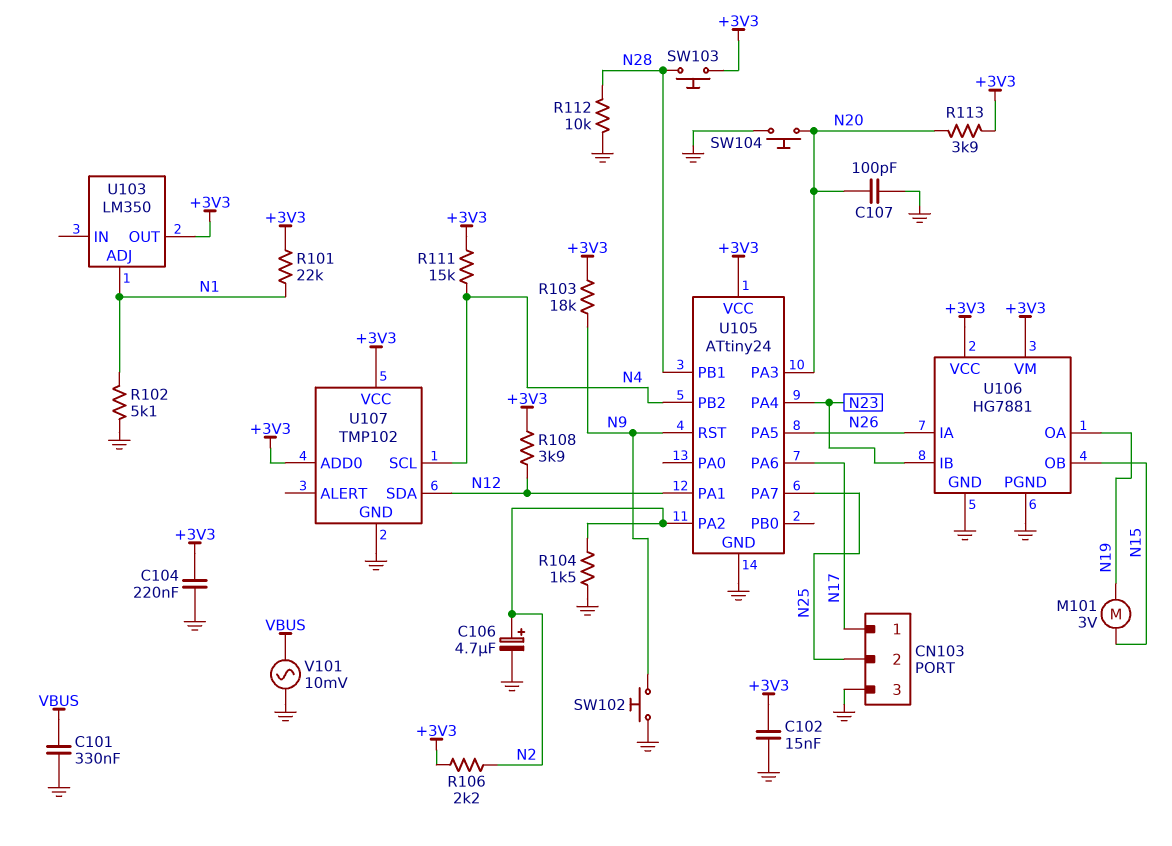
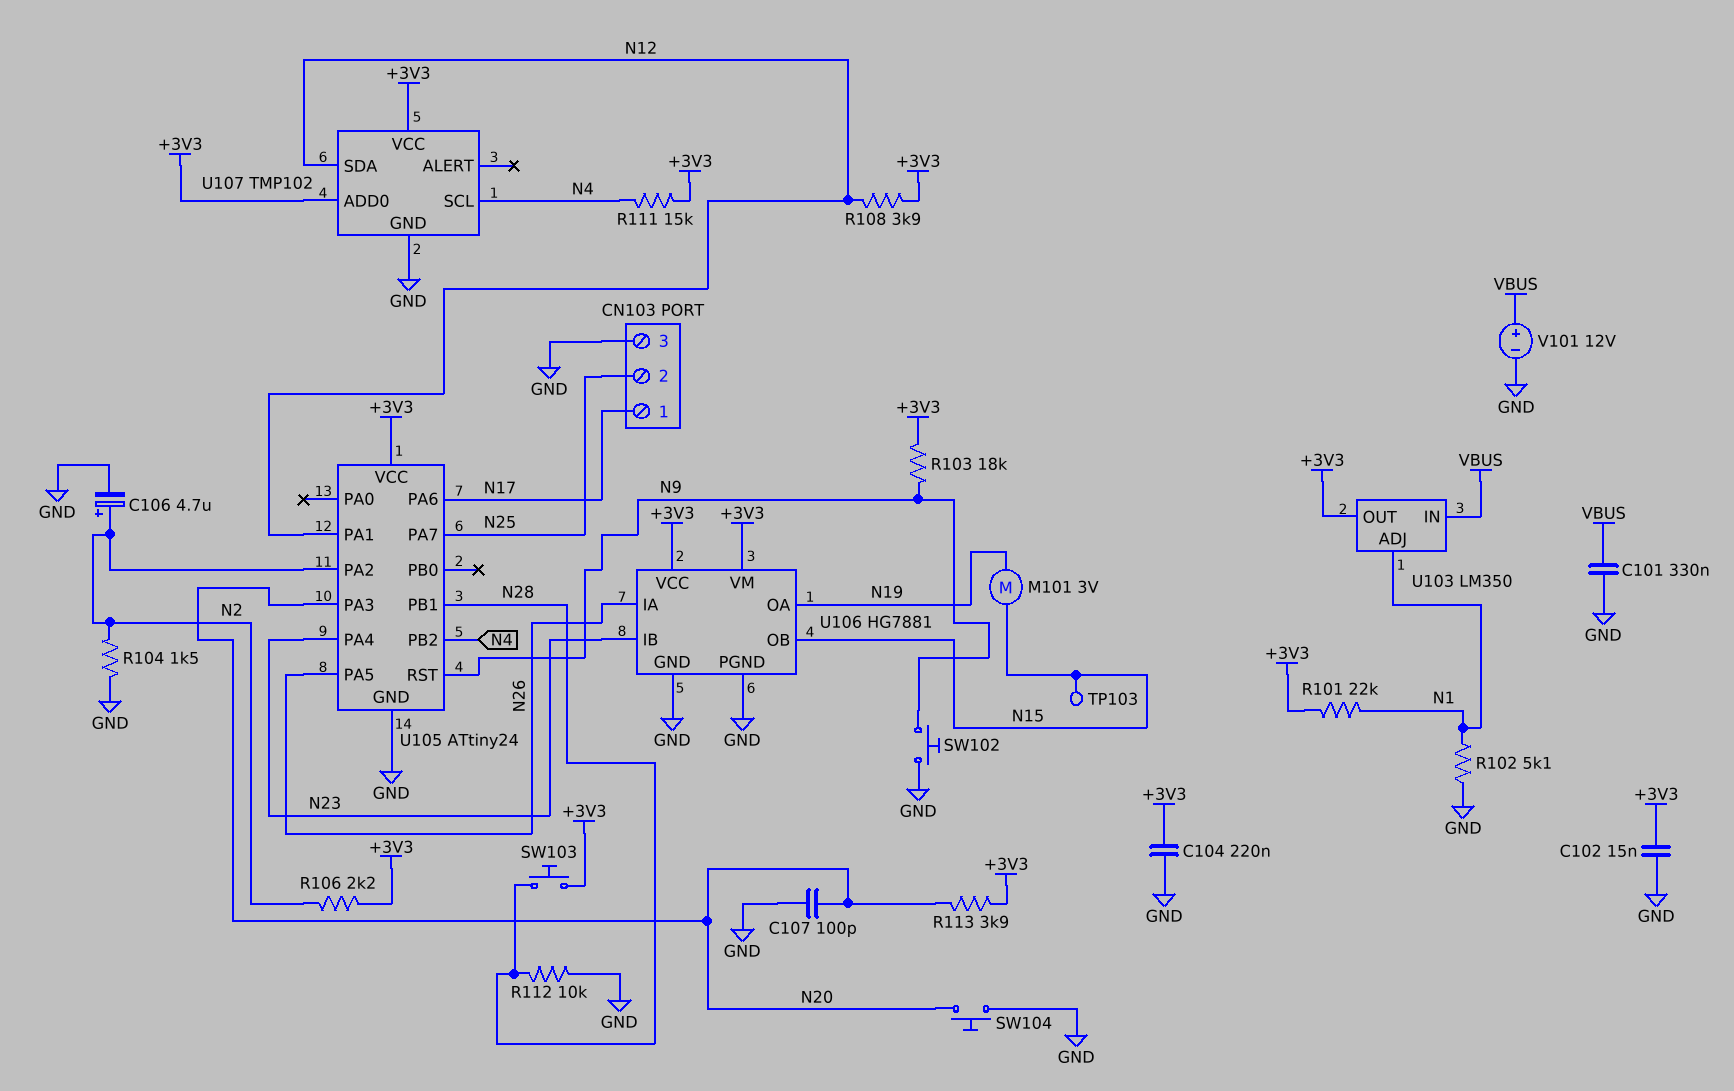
TP103: none -> test point (N15)
U103 pin IN: none -> VBUS
V101: AC 10mV (GND, VBUS) -> 12V (plus VBUS, minus GND)

